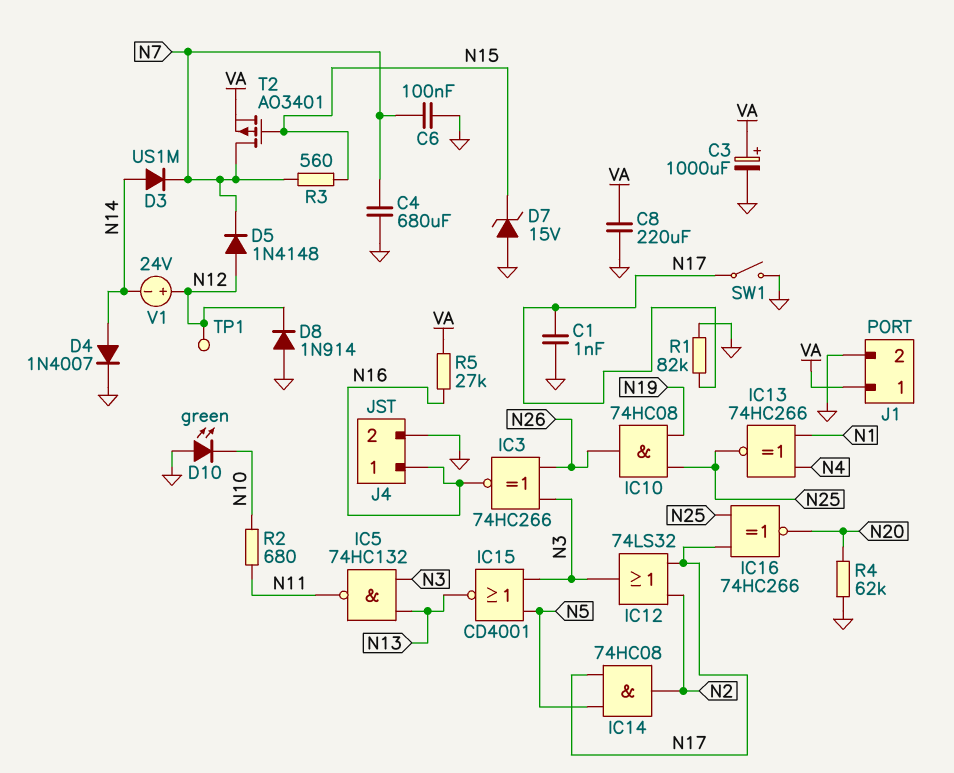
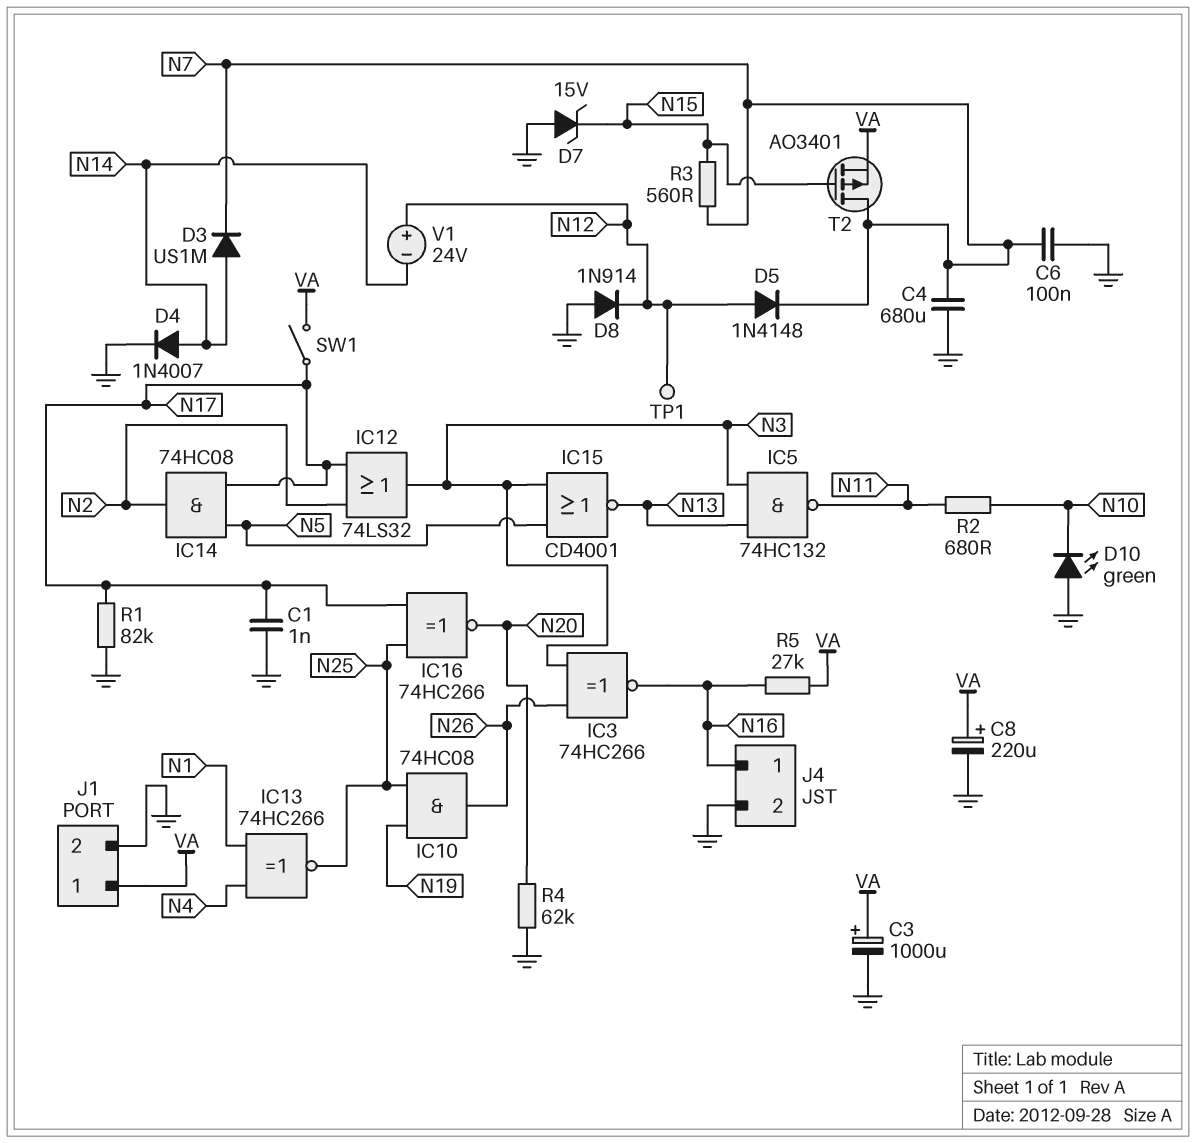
C8: 220uF (GND, VA) -> 220uF (plus VA, minus GND)
SW1: switch (GND, N17) -> switch (N17, VA)

